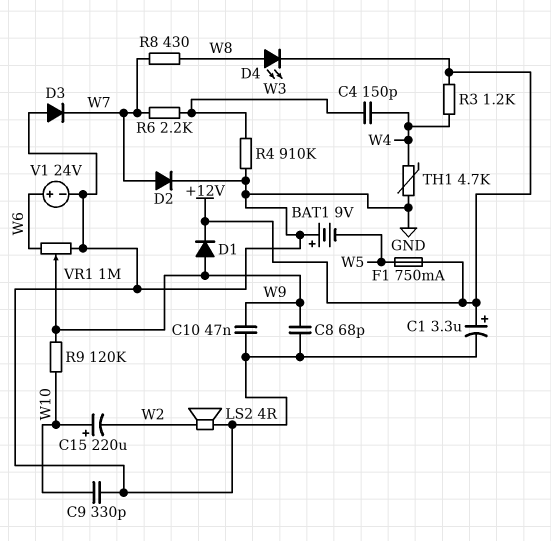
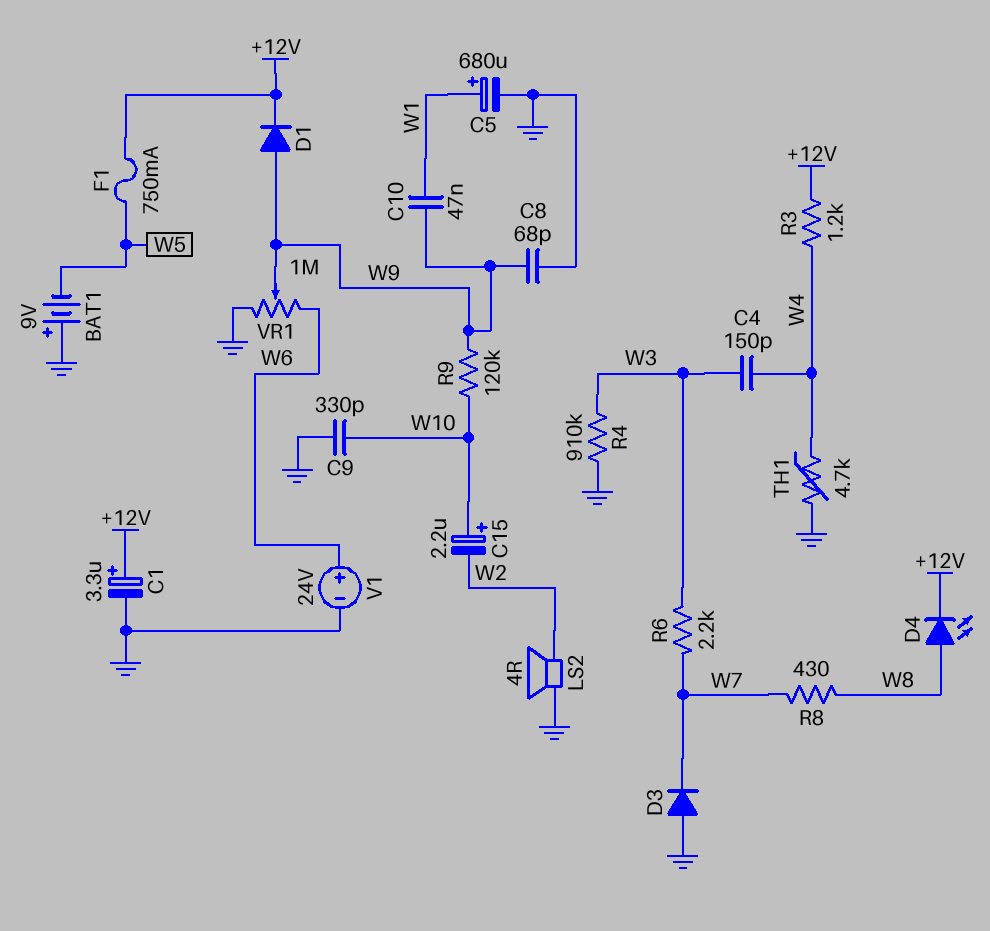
C5: none -> 680uF (plus W1, minus GND)
C10: 47nF (GND, W9) -> 47nF (W1, W9)
C15: 220uF (plus W10, minus W2) -> 2.2uF (plus W10, minus W2)
D2: diode (A W7, K GND) -> none

